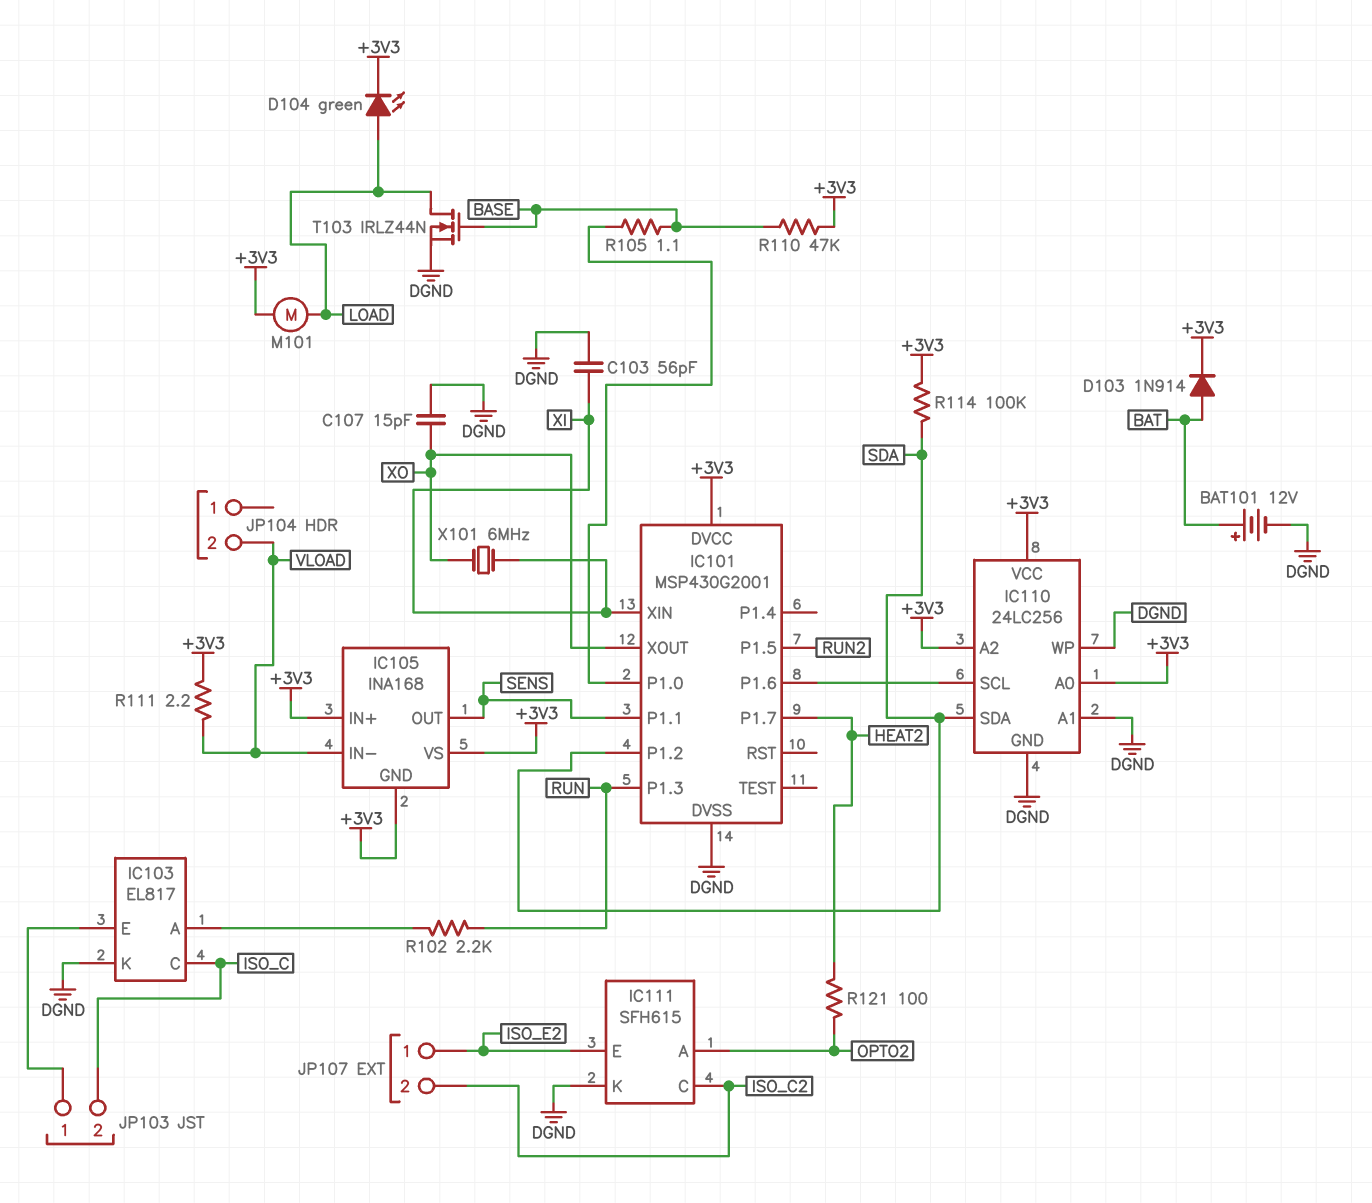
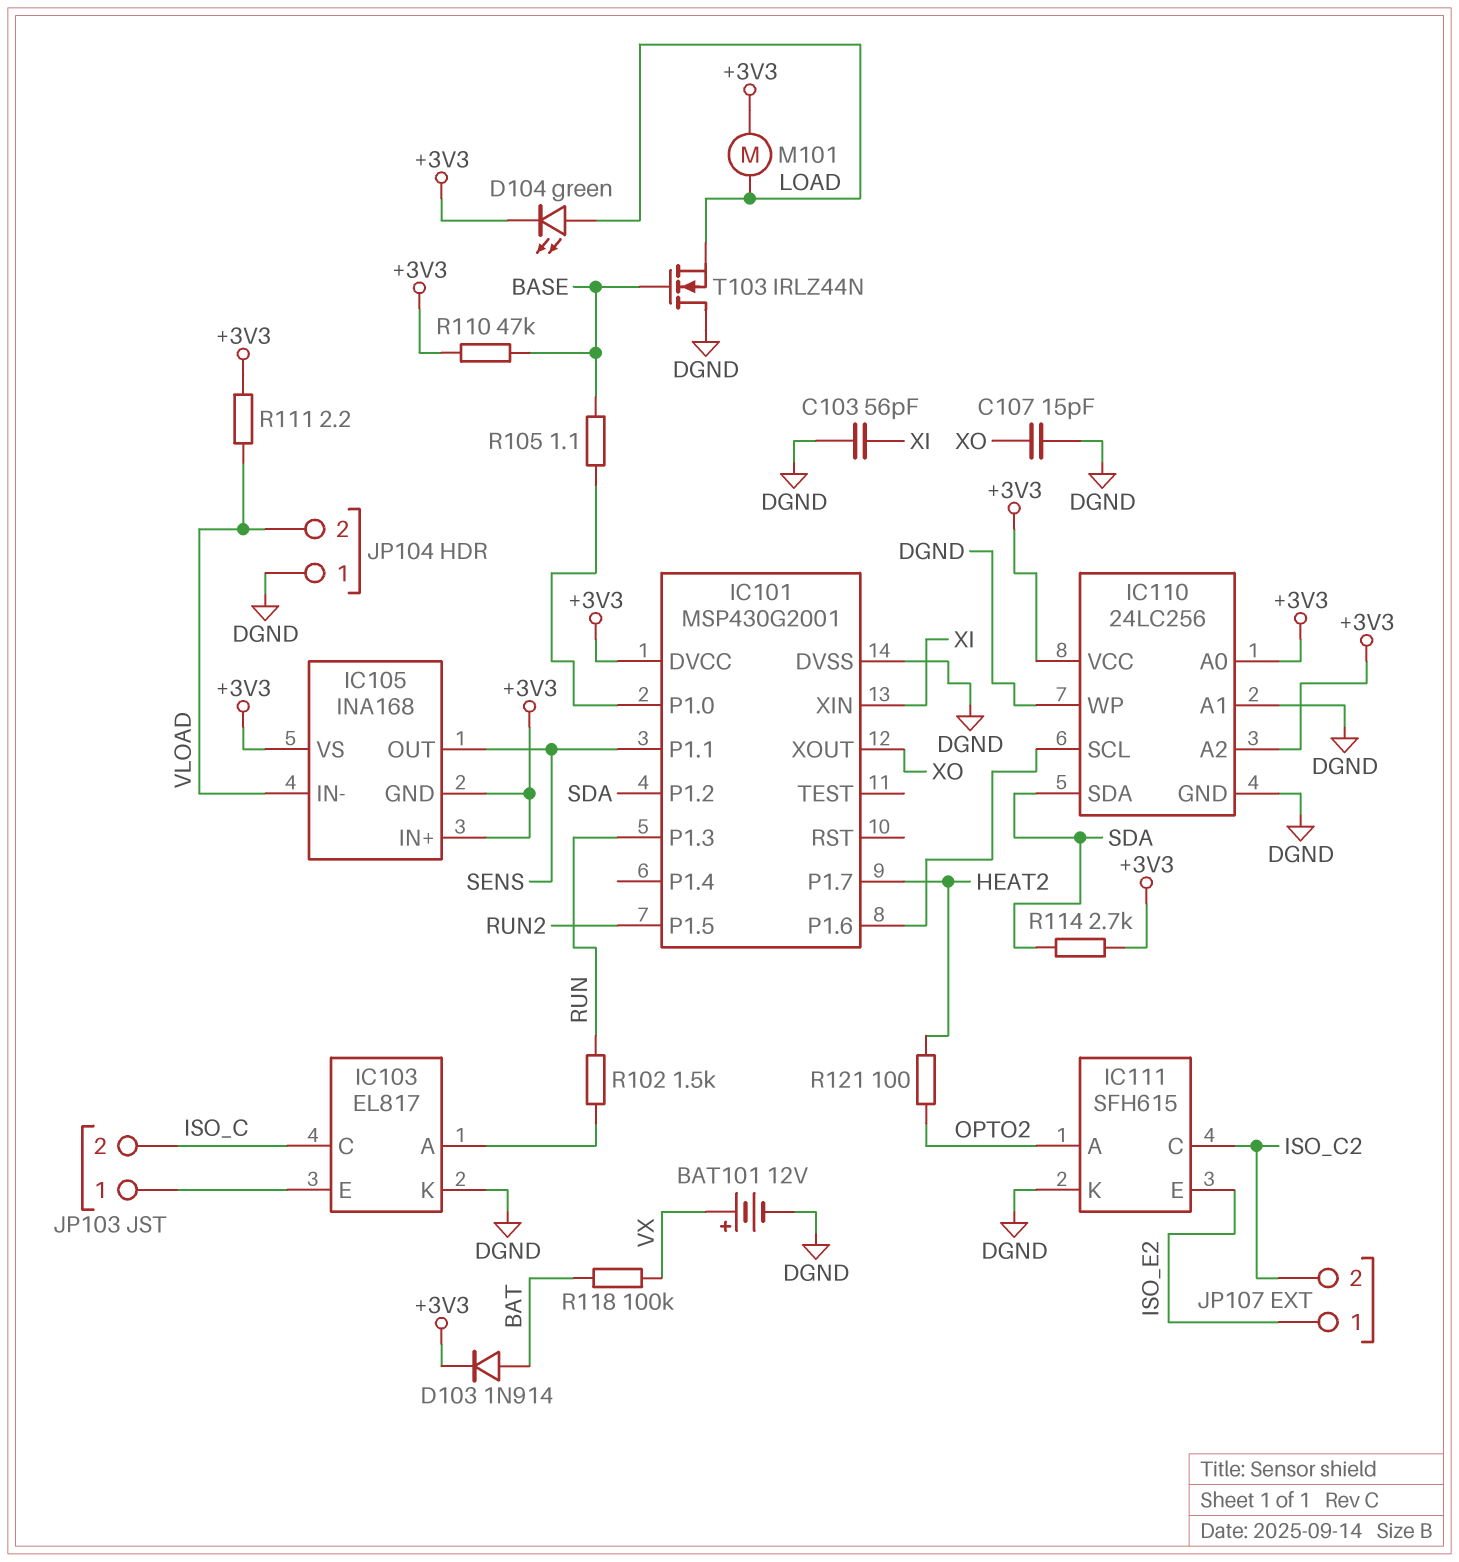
BAT101: 12V (plus BAT, minus DGND) -> 12V (plus VX, minus DGND)
JP104 pin 1: none -> DGND
R102: 2.2k (IC103/A, RUN) -> 1.5k (IC103/A, RUN)
R114: 100k (+3V3, SDA) -> 2.7k (+3V3, SDA)
R118: none -> 100k (BAT, VX)
T103: NMOS IRLZ44N (G BASE, D LOAD, S DGND) -> NMOS IRLZ44N (G BASE, D DGND, S LOAD)
X101: 6MHz (XI, XO) -> none

